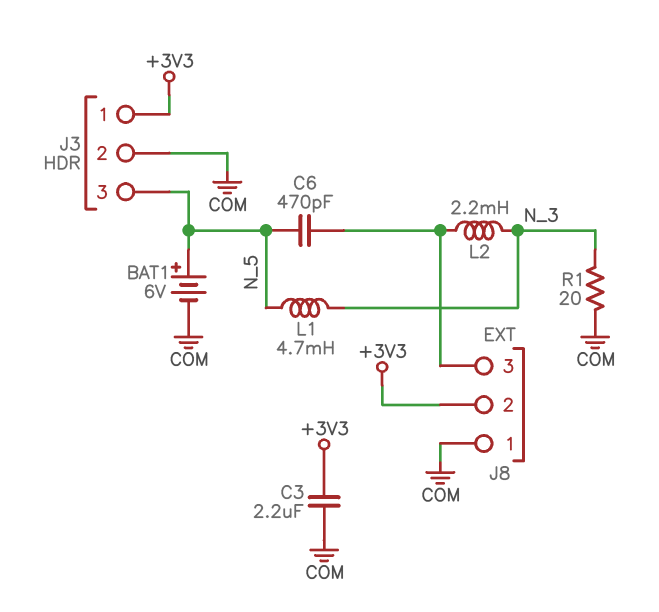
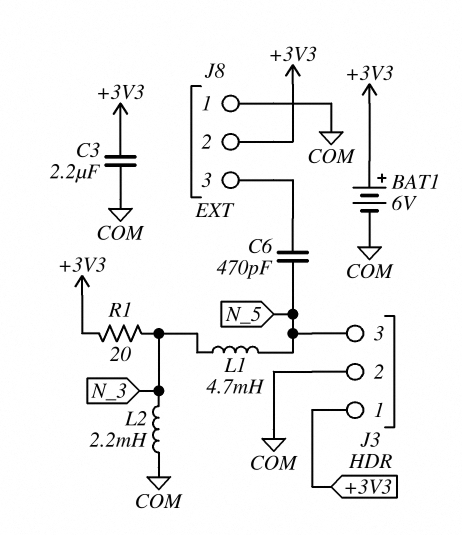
BAT1: 6V (plus N_5, minus COM) -> 6V (plus +3V3, minus COM)
L2: 2.2mH (J8/3, N_3) -> 2.2mH (COM, N_3)
R1: 20 (COM, N_3) -> 20 (+3V3, N_3)

